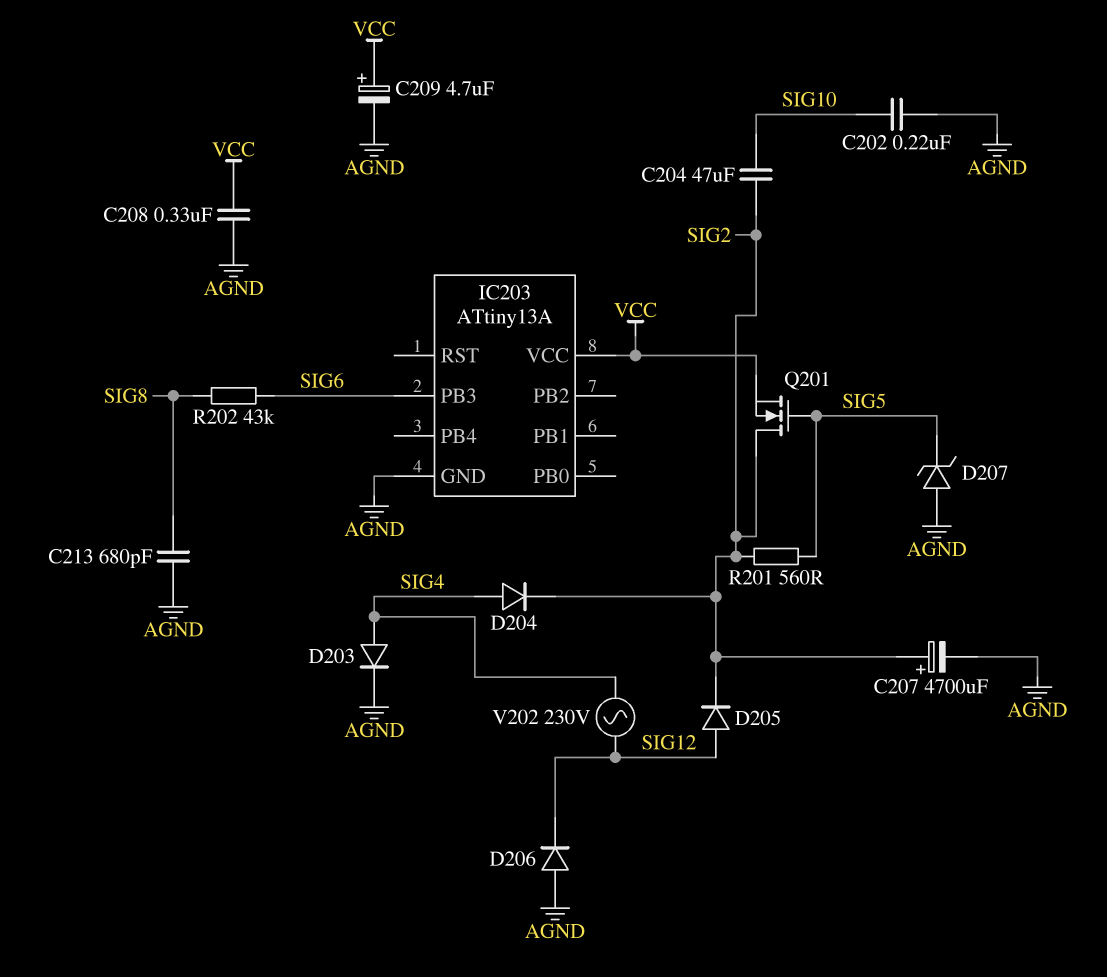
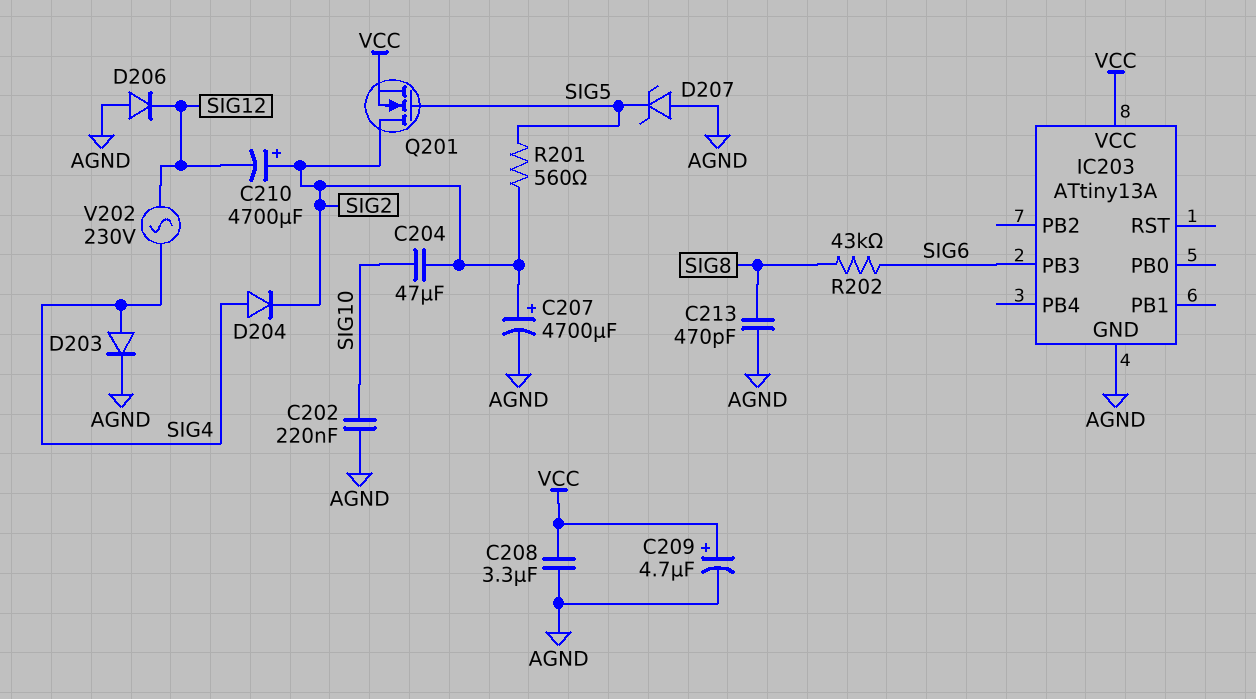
C208: 330nF (AGND, VCC) -> 3.3uF (AGND, VCC)
C210: none -> 4700uF (plus SIG2, minus SIG12)
C213: 680pF (AGND, SIG8) -> 470pF (AGND, SIG8)
D205: diode (A SIG12, K SIG2) -> none

